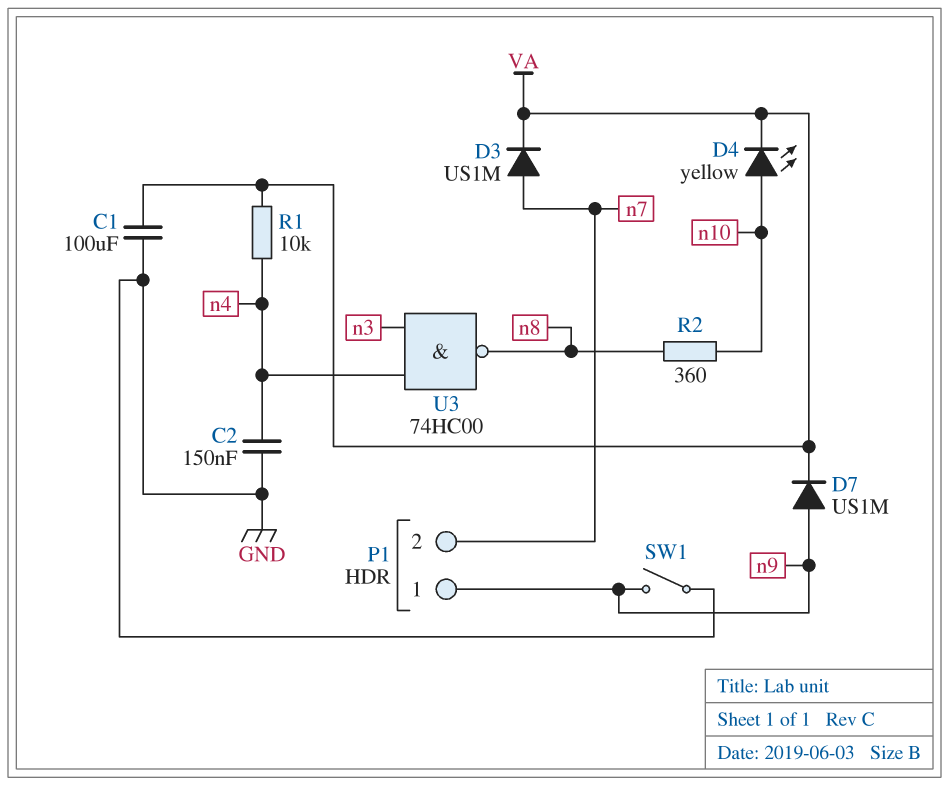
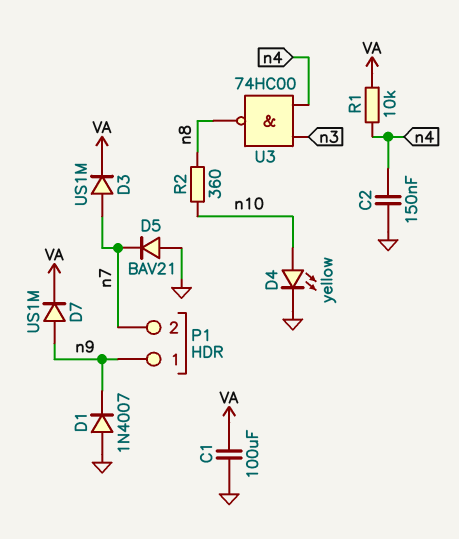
D1: none -> diode 1N4007 (A GND, K n9)
D4: LED yellow (A n10, K VA) -> LED yellow (A n10, K GND)
D5: none -> diode BAV21 (A GND, K n7)
SW1: switch (GND, n9) -> none

